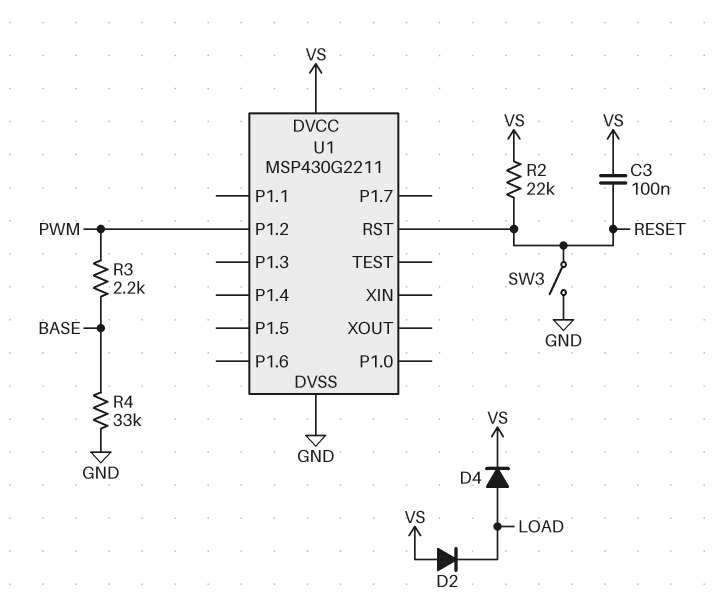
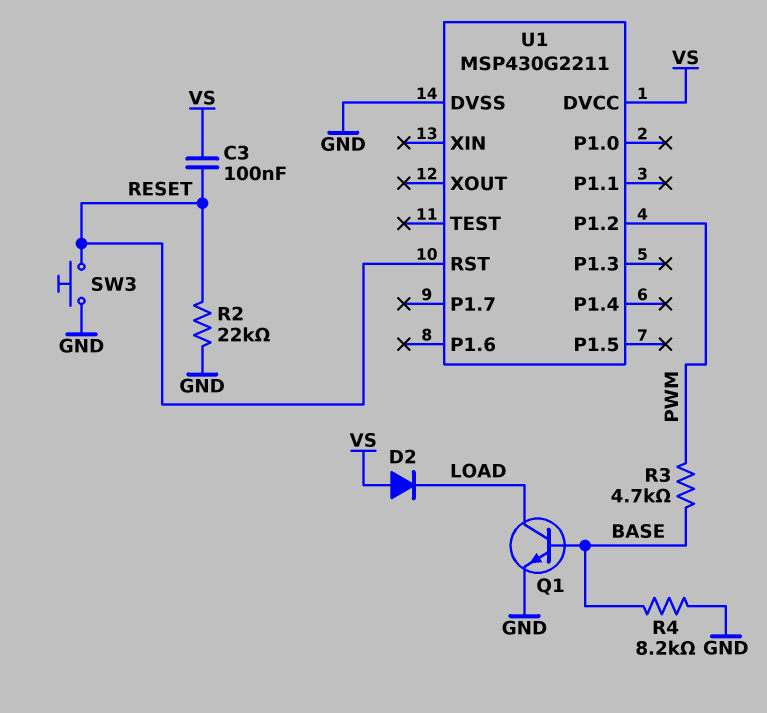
D4: diode (A LOAD, K VS) -> none
Q1: none -> NPN (B BASE, C LOAD, E GND)
R2: 22k (RESET, VS) -> 22k (GND, RESET)
R3: 2.2k (BASE, PWM) -> 4.7k (BASE, PWM)
R4: 33k (BASE, GND) -> 8.2k (BASE, GND)
SW3: switch (GND, RESET) -> button (GND, RESET)

